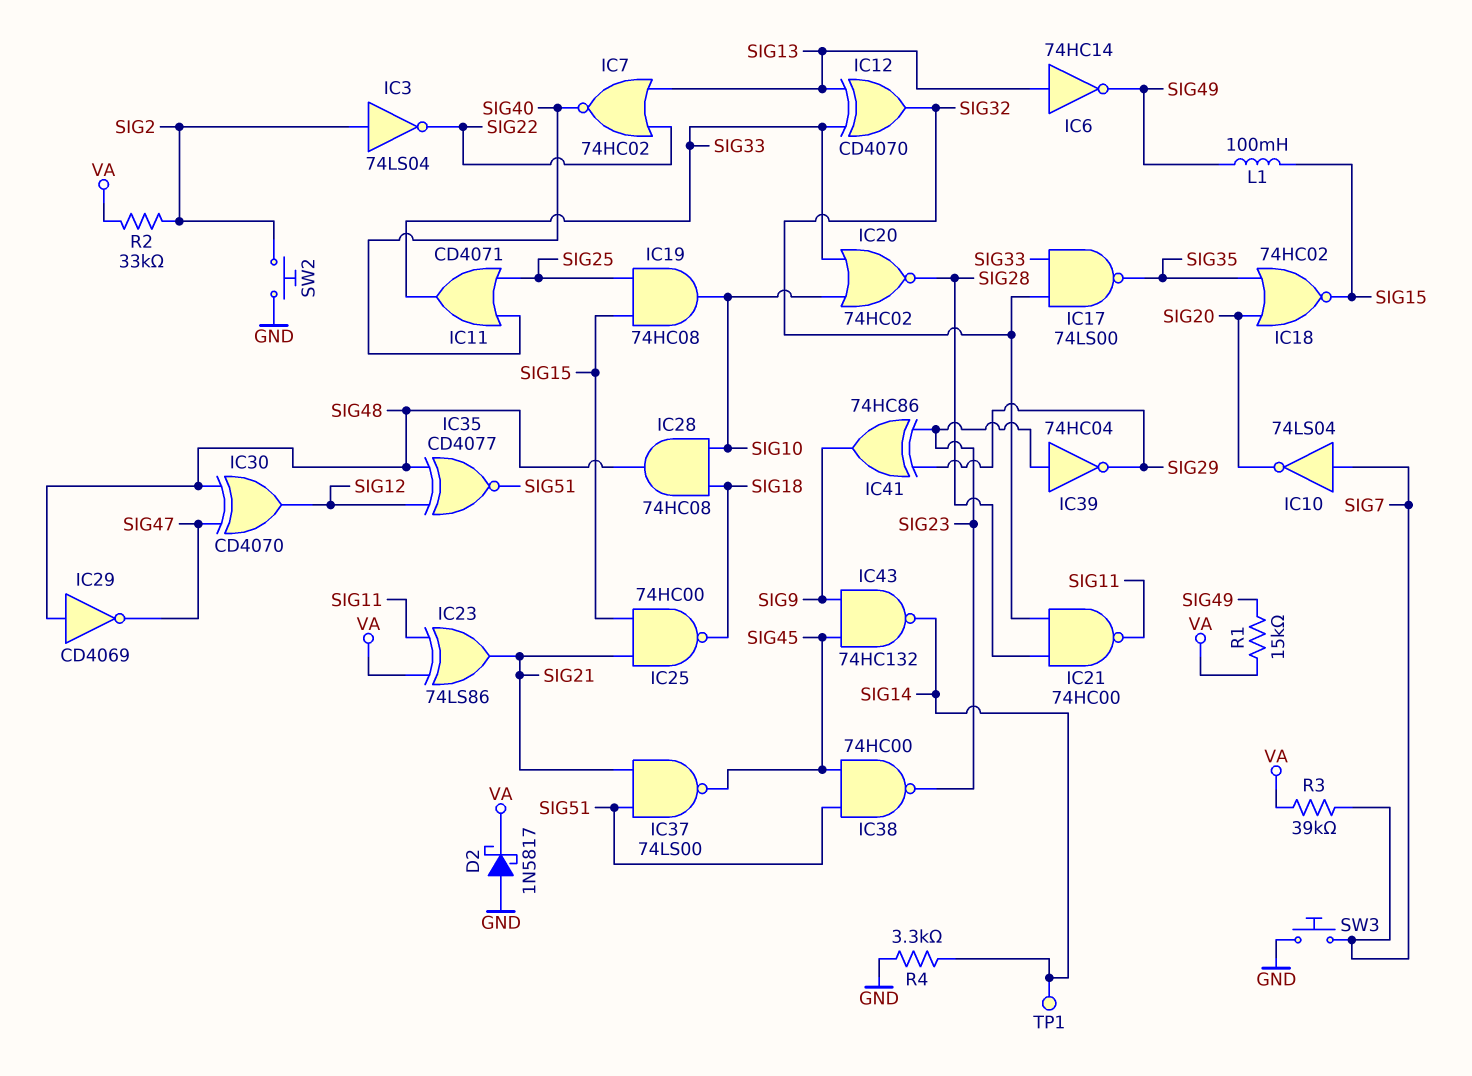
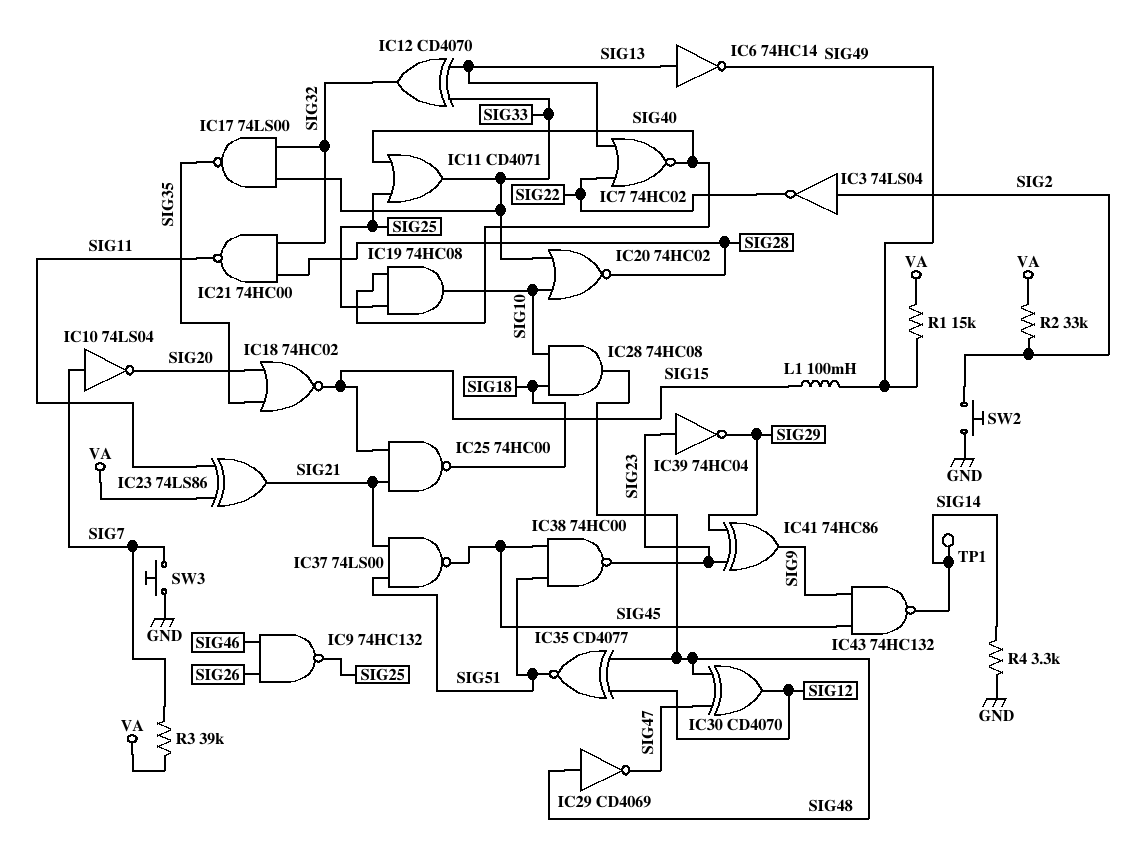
D2: schottky 1N5817 (A GND, K VA) -> none
IC9: none -> NAND 74HC132 (in SIG26, in SIG46, out SIG25)
IC19: AND 74HC08 (in SIG15, in SIG25, out SIG10) -> AND 74HC08 (in SIG25, in SIG40, out SIG10)

